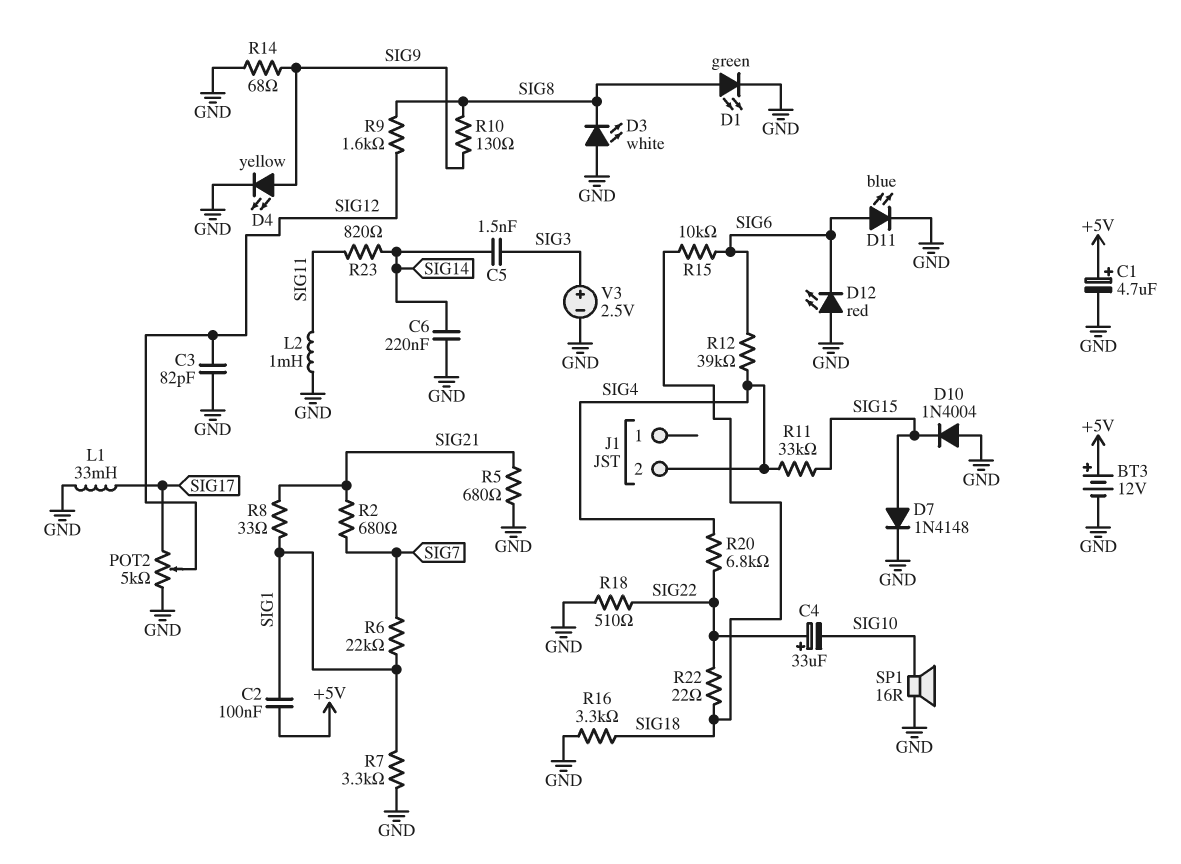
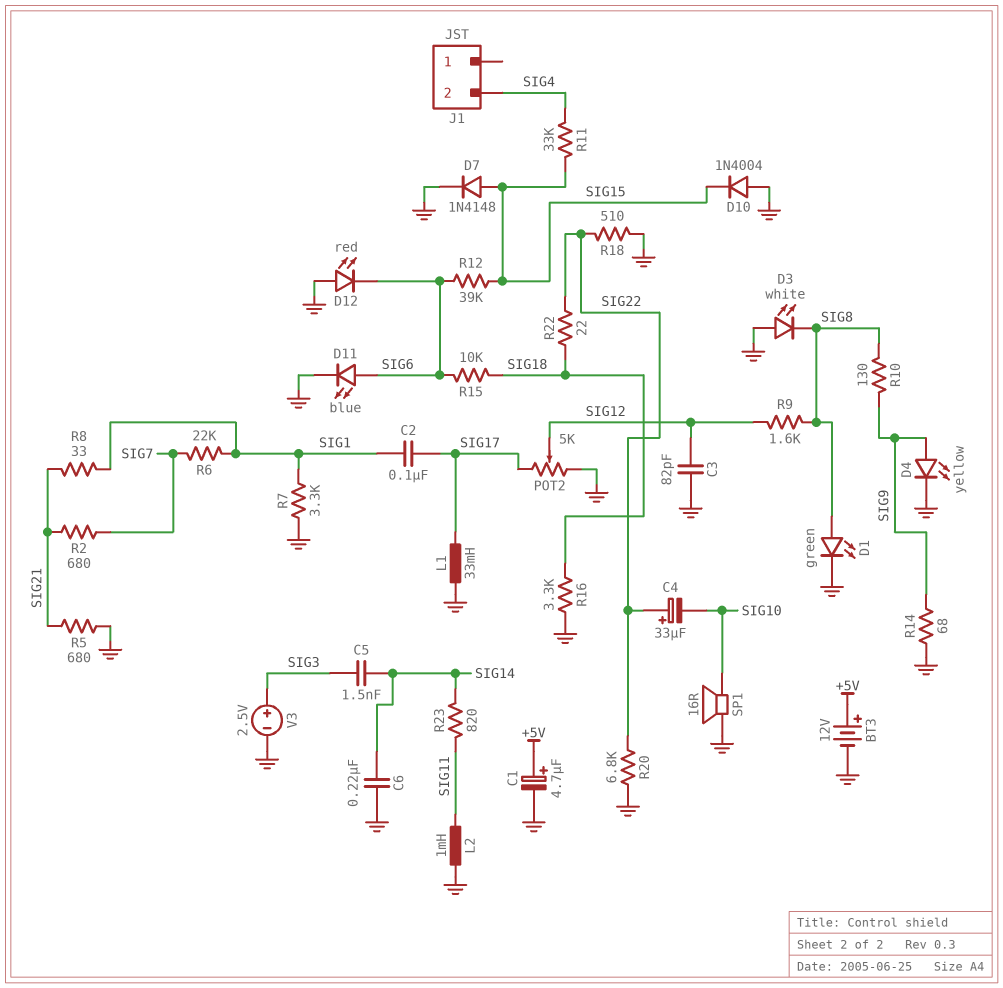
C2: 100nF (+5V, SIG1) -> 100nF (SIG1, SIG17)
R12: 39k (SIG4, SIG6) -> 39k (SIG6, SIG15)
R20: 6.8k (SIG4, SIG22) -> 6.8k (GND, SIG22)

